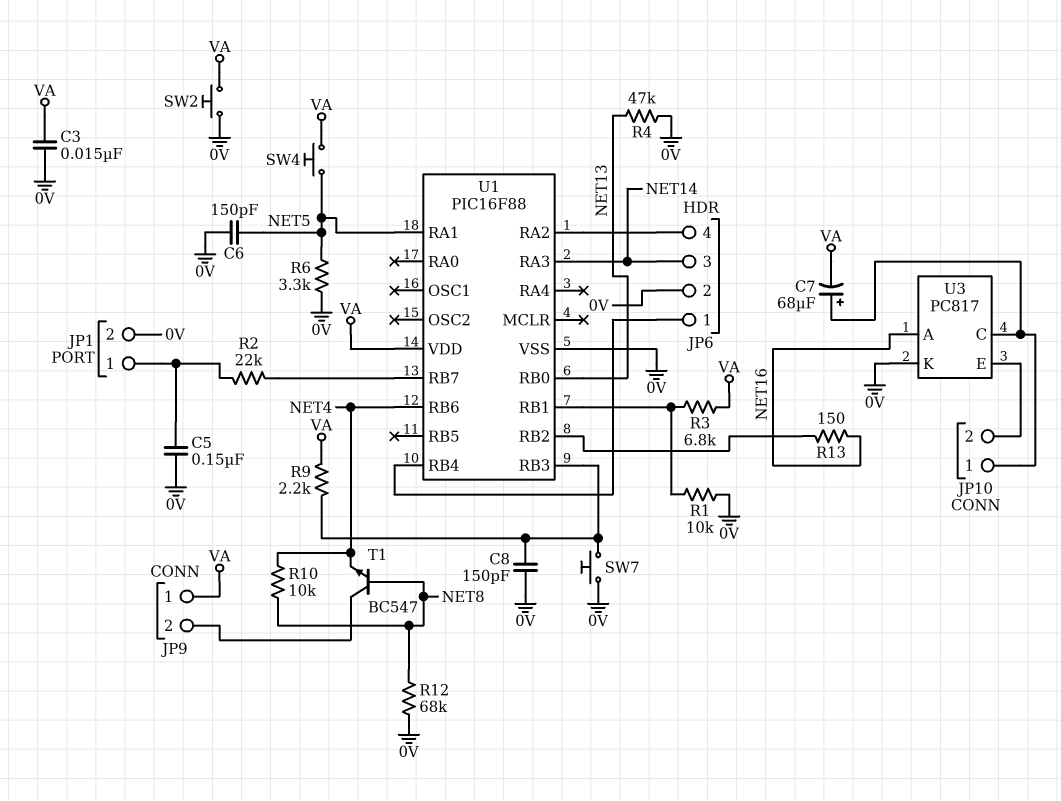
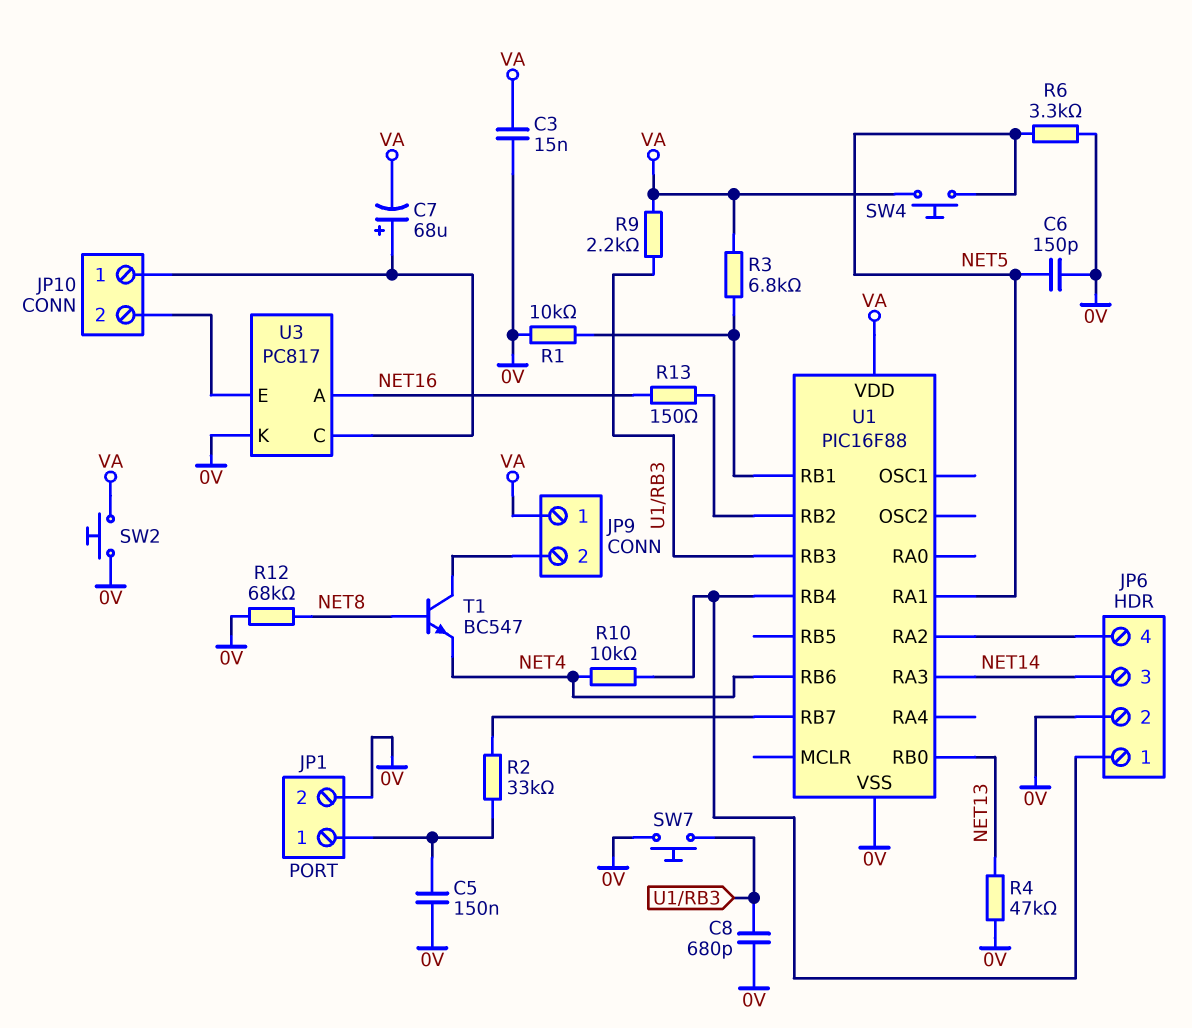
C8: 150pF (0V, U1/RB3) -> 680pF (0V, U1/RB3)
R2: 22k (JP1/1, U1/RB7) -> 33k (JP1/1, U1/RB7)
R10: 10k (NET4, NET8) -> 10k (JP6/1, NET4)

